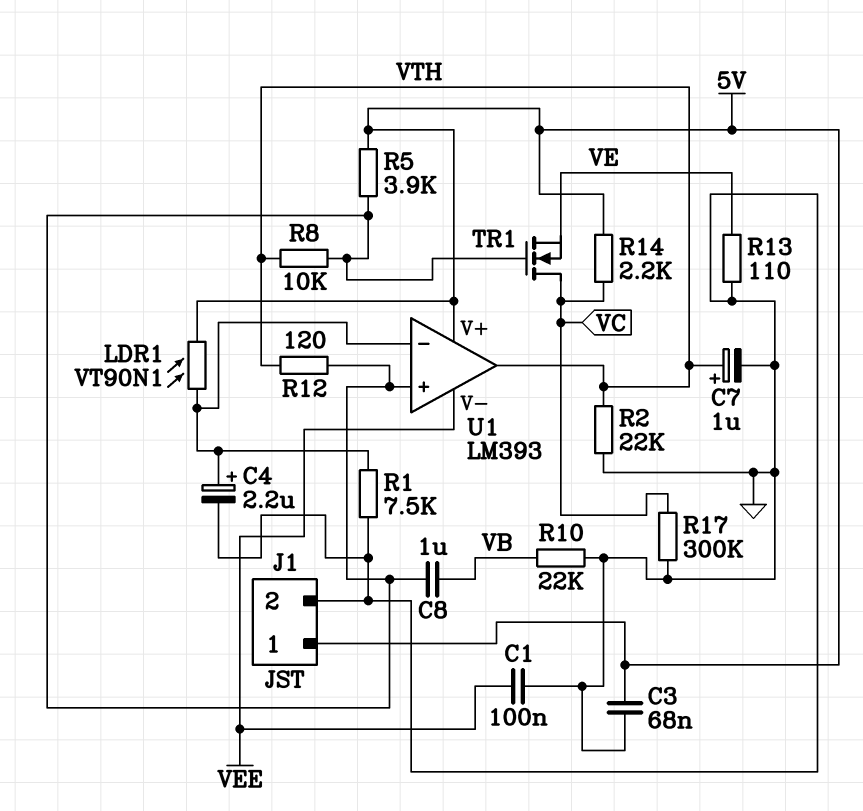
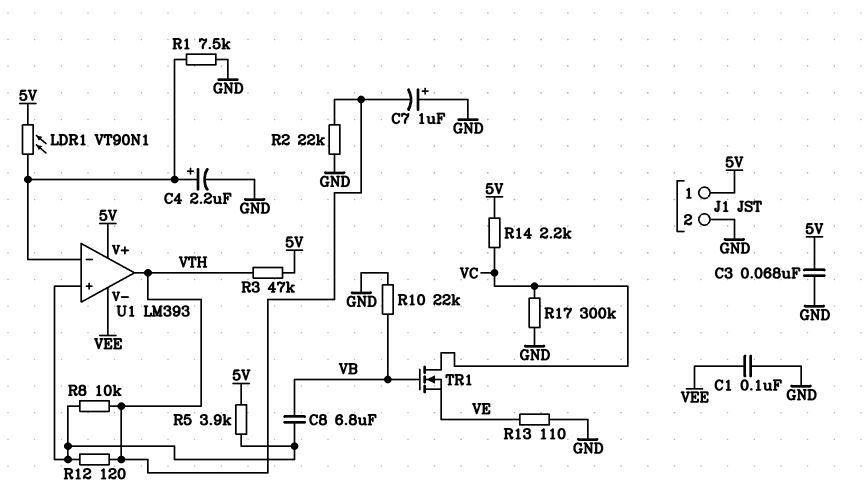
C7: 1uF (plus VTH, minus GND) -> 1uF (plus GND, minus VTH)
C8: 1uF (U1/in+, VB) -> 6.8uF (U1/in+, VB)
R3: none -> 47k (5V, VTH)
TR1: NMOS (G U1/in+, D VC, S VE) -> NMOS (G VB, D VC, S VE)

